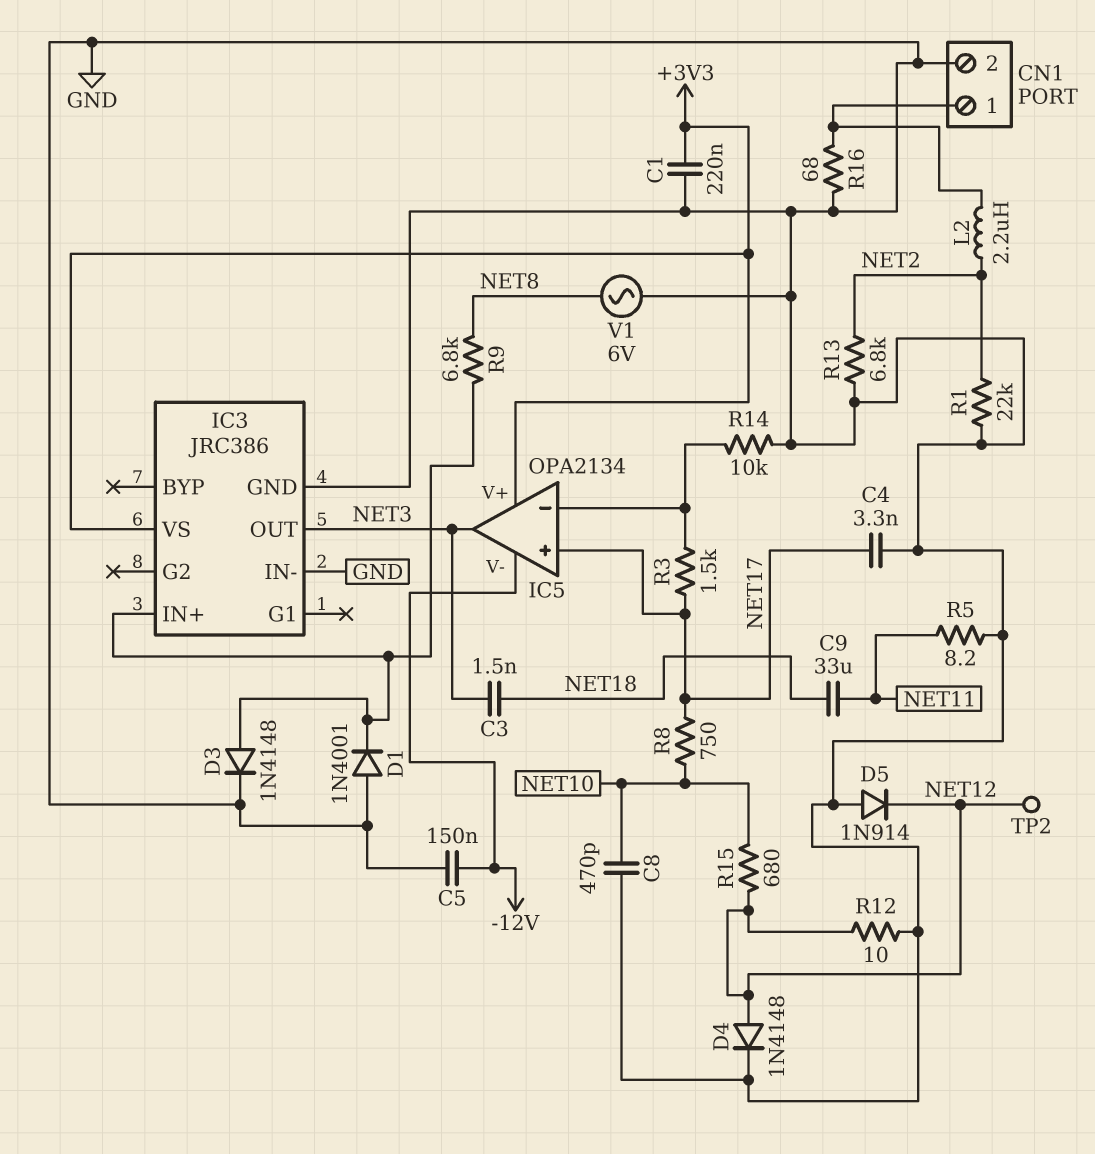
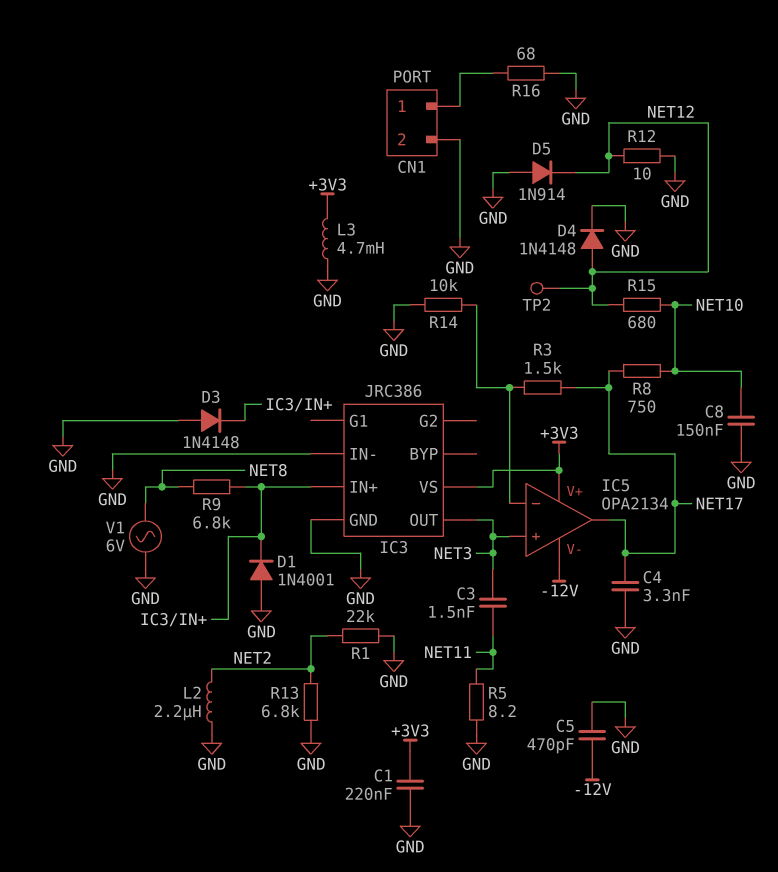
C3: 1.5nF (NET3, NET18) -> 1.5nF (NET3, NET11)
C5: 150nF (-12V, GND) -> 470pF (-12V, GND)
C8: 470pF (GND, NET10) -> 150nF (GND, NET10)
C9: 33uF (NET11, NET18) -> none
D3: diode 1N4148 (A IC3/IN+, K GND) -> diode 1N4148 (A GND, K IC3/IN+)
IC5 pin in+: NET17 -> NET3
IC5 pin out: NET3 -> NET17
L2: 2.2uH (CN1/1, NET2) -> 2.2uH (GND, NET2)
L3: none -> 4.7mH (+3V3, GND)

